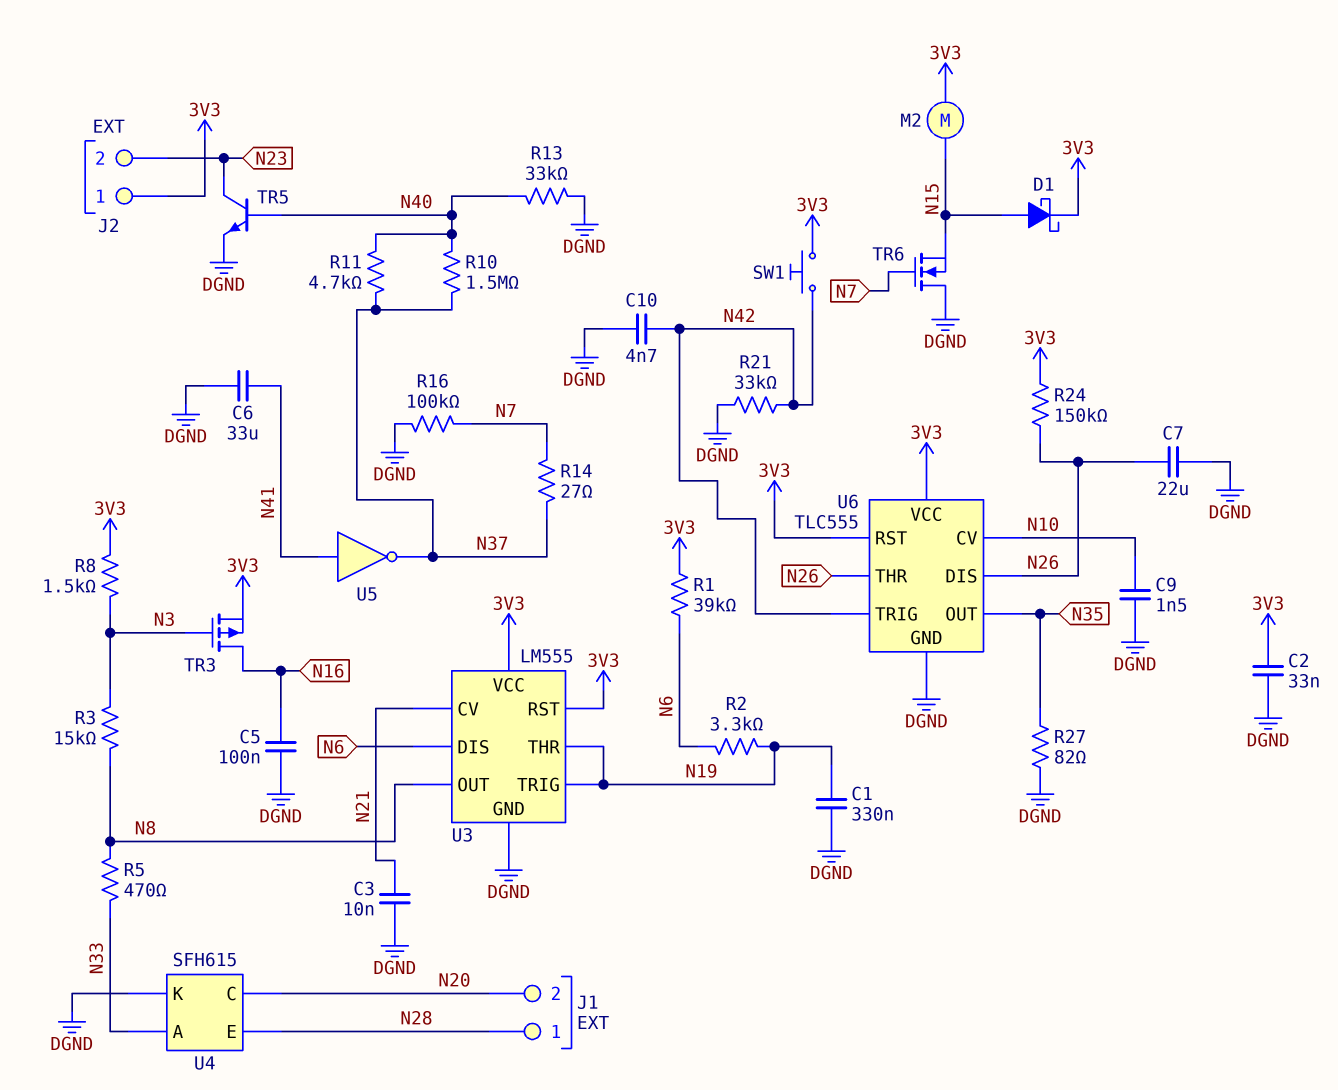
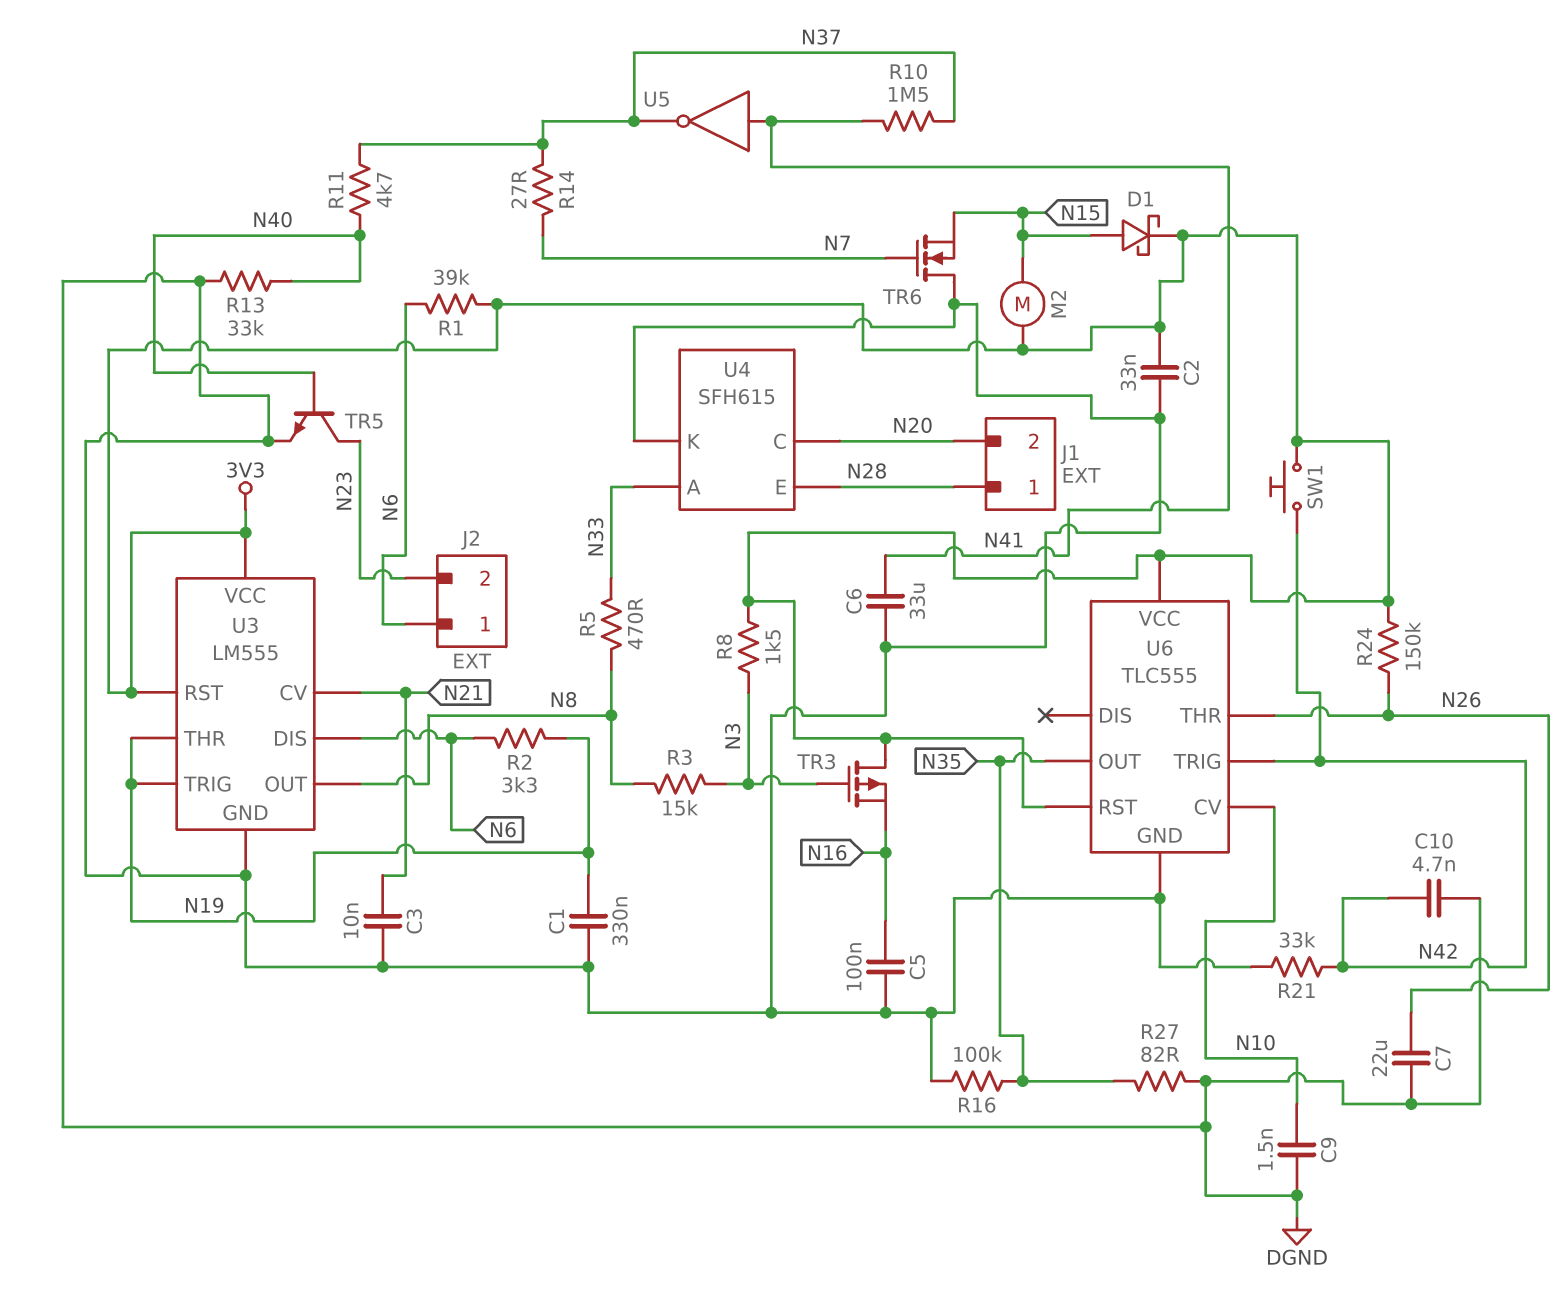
J2 pin 1: 3V3 -> N6
R10: 1.5M (N37, N40) -> 1.5M (N37, N41)
R16: 100k (DGND, N7) -> 100k (DGND, N35)
TR3: PMOS (G N3, D N16, S 3V3) -> PMOS (G N3, D 3V3, S N16)
U6 pin DIS: N26 -> none

